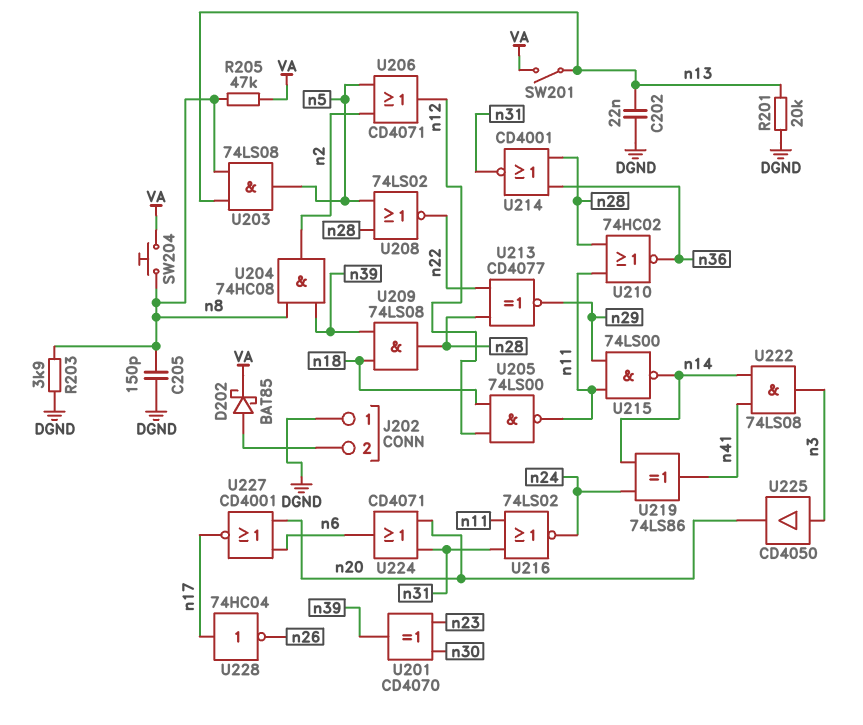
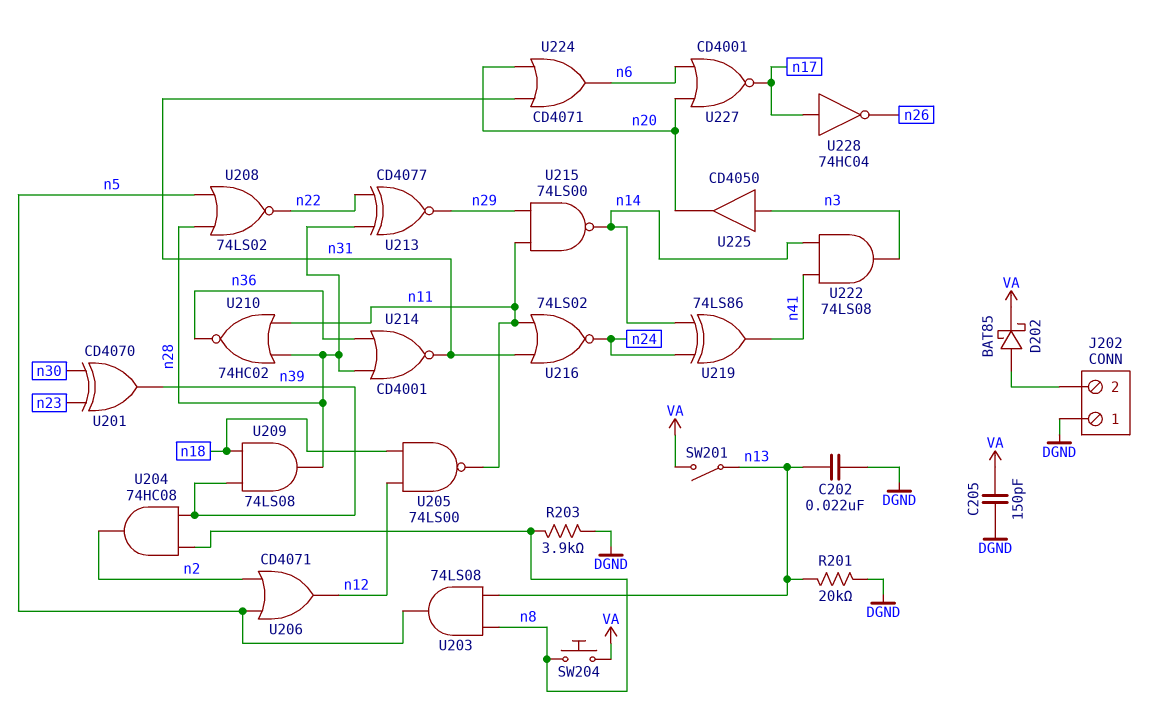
C205: 150pF (DGND, n8) -> 150pF (DGND, VA)
R205: 47k (VA, n8) -> none

